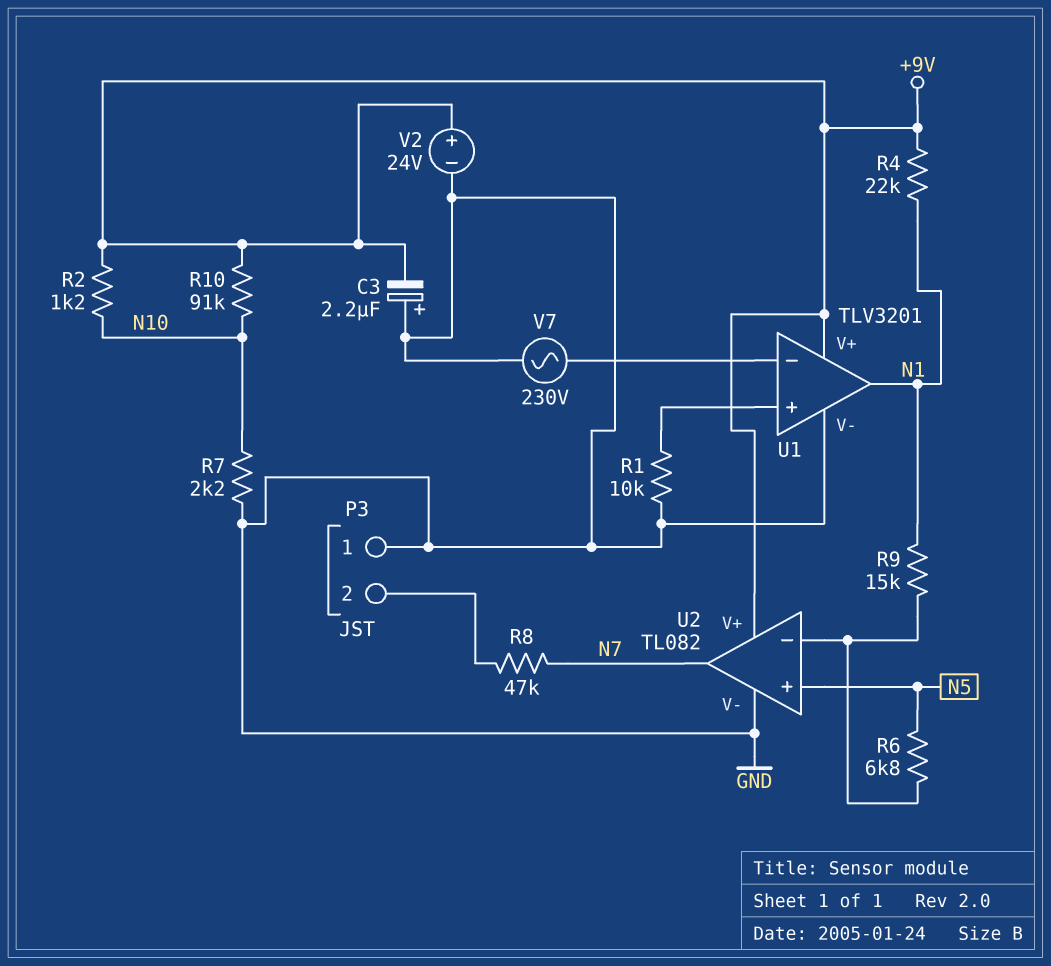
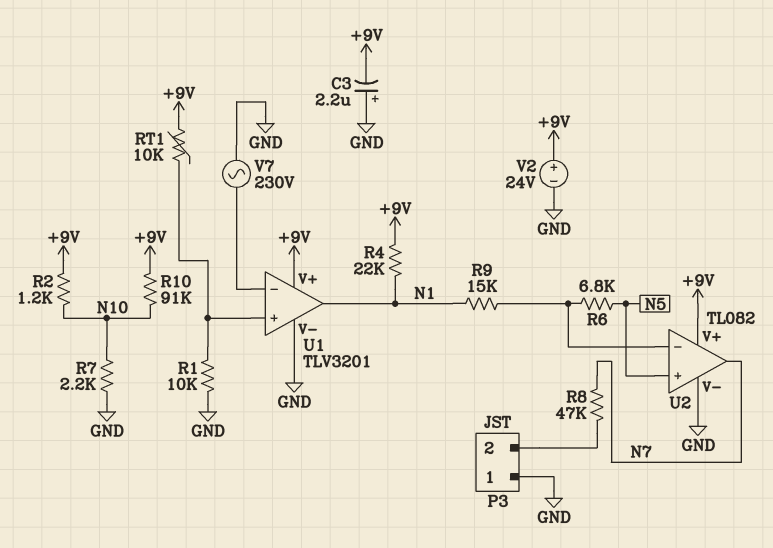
RT1: none -> 10k (+9V, U1/in+)

